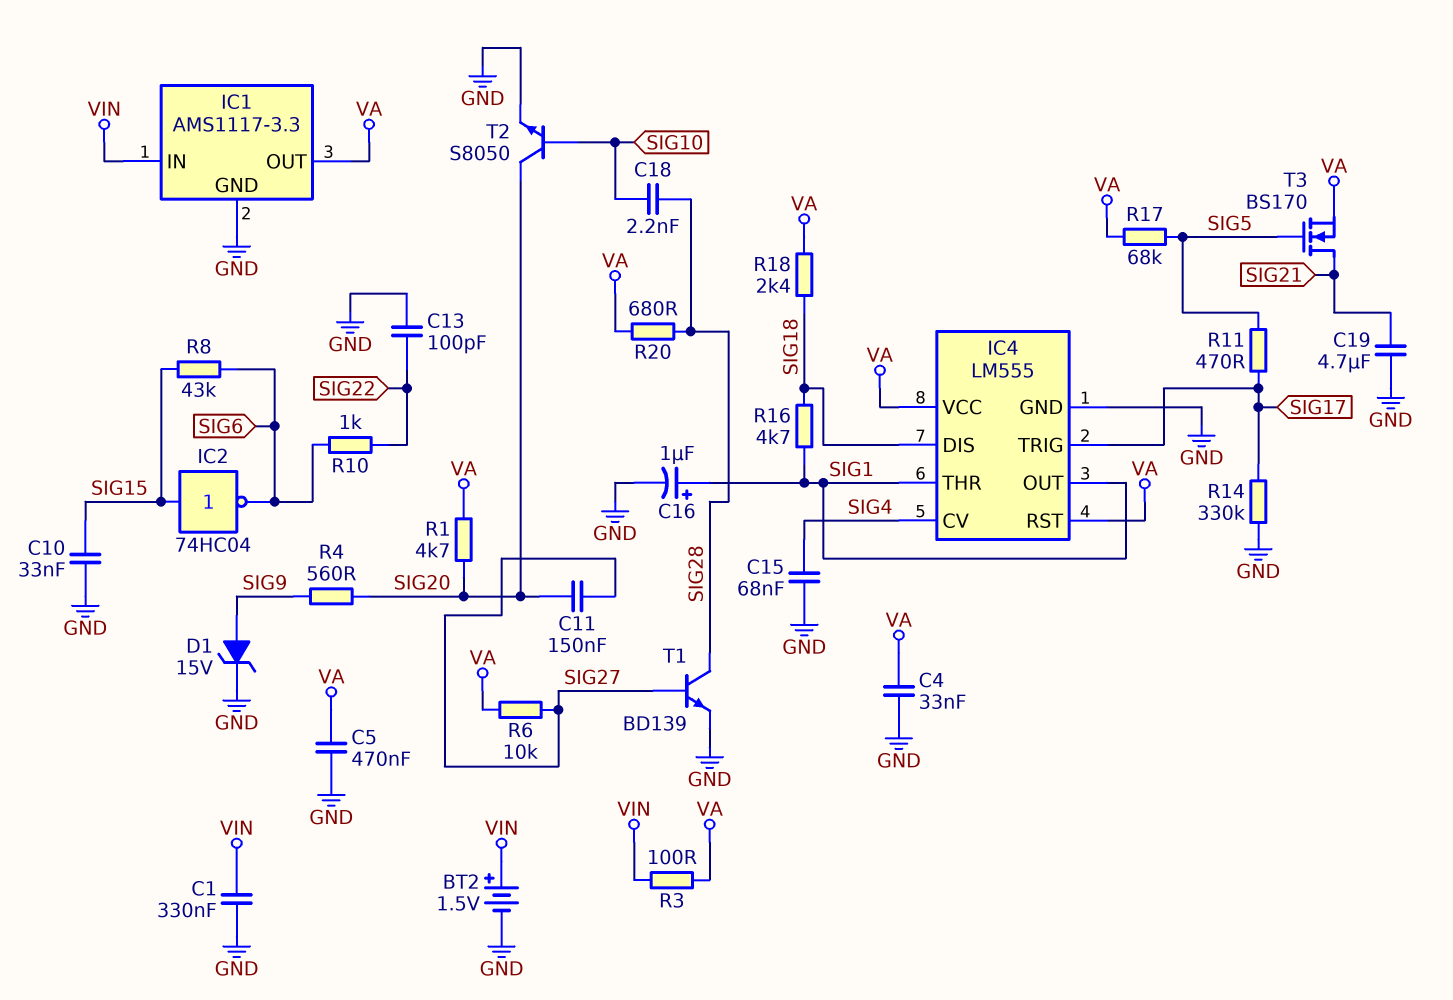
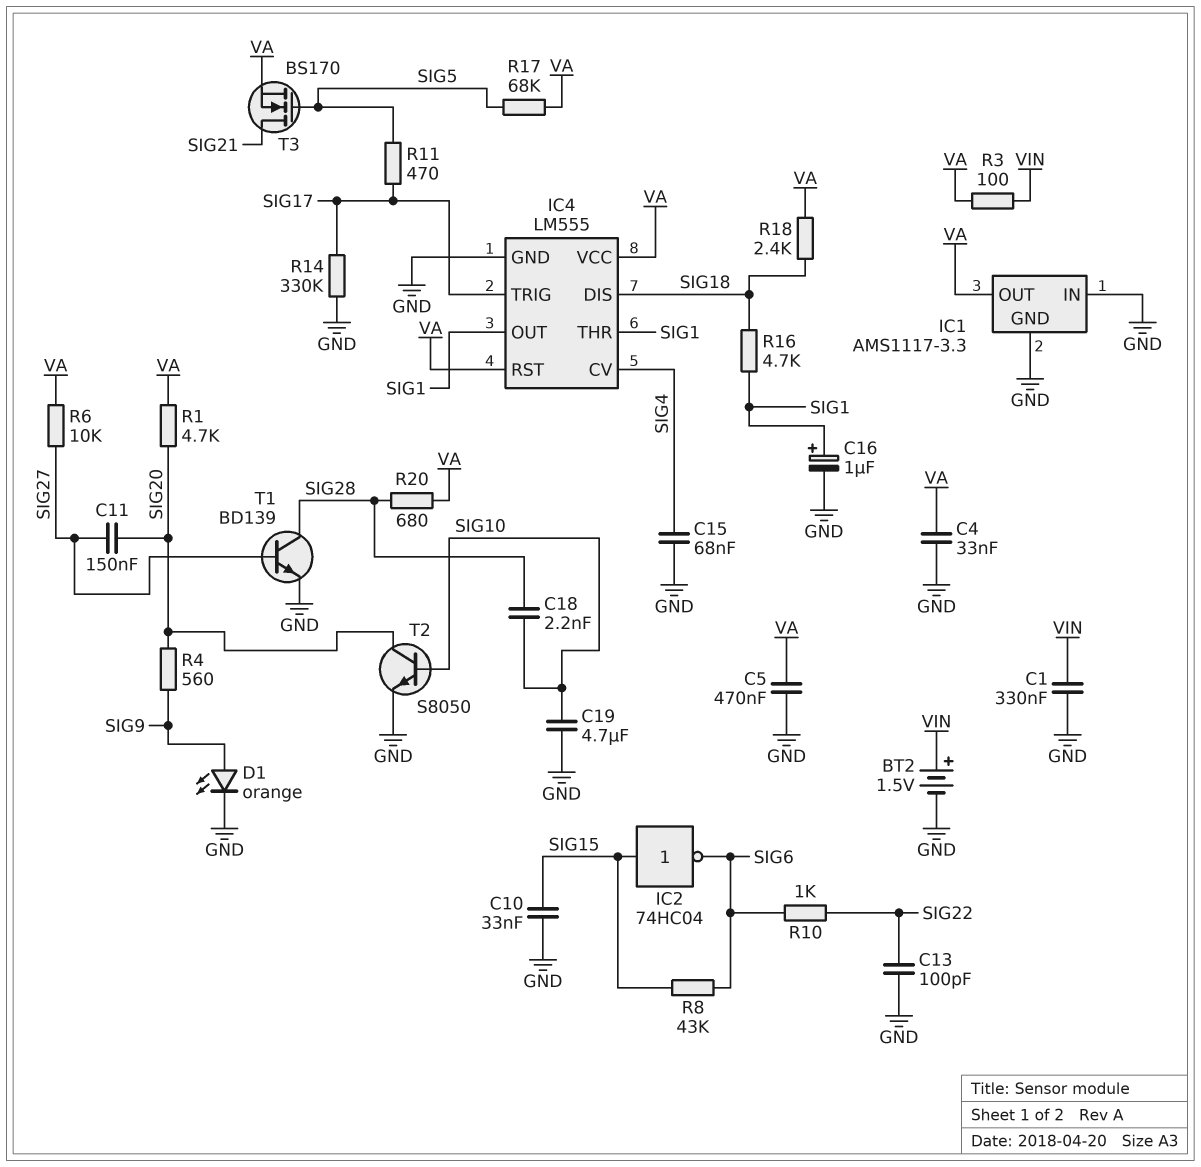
C19: 4.7uF (GND, SIG21) -> 4.7uF (GND, SIG10)
D1: zener 15V (A SIG9, K GND) -> LED orange (A SIG9, K GND)
IC1 pin IN: VIN -> GND

